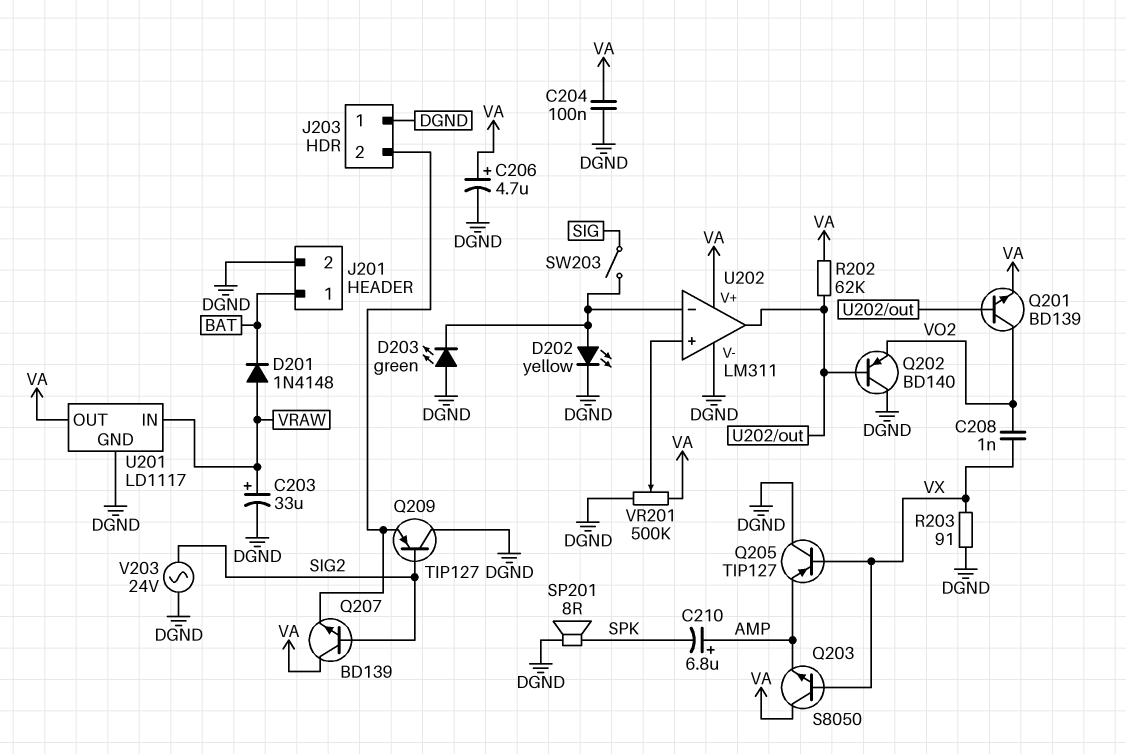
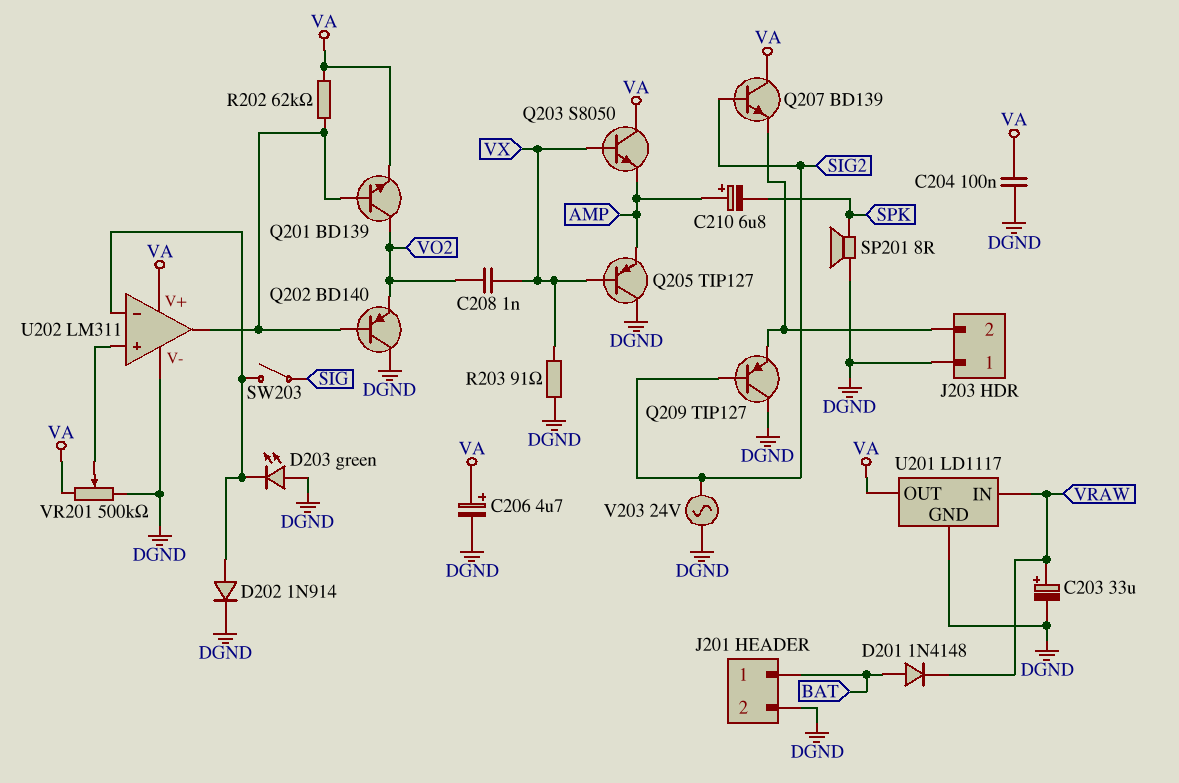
D201: diode 1N4148 (A VRAW, K BAT) -> diode 1N4148 (A BAT, K VRAW)
D202: LED yellow (A U202/in-, K DGND) -> diode 1N914 (A U202/in-, K DGND)

